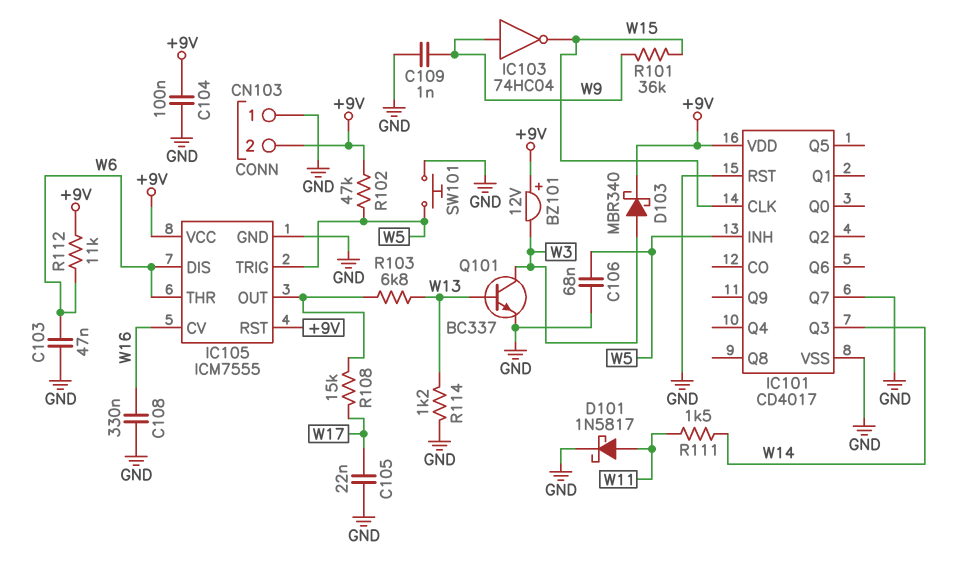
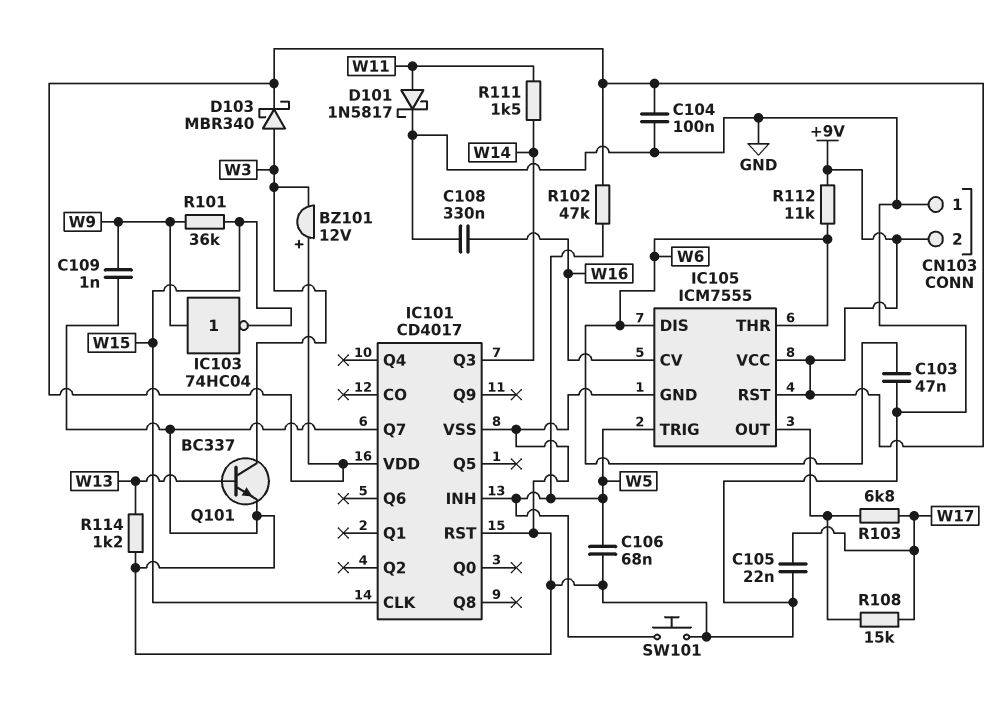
R103: 6.8k (IC105/OUT, W13) -> 6.8k (IC105/OUT, W17)

